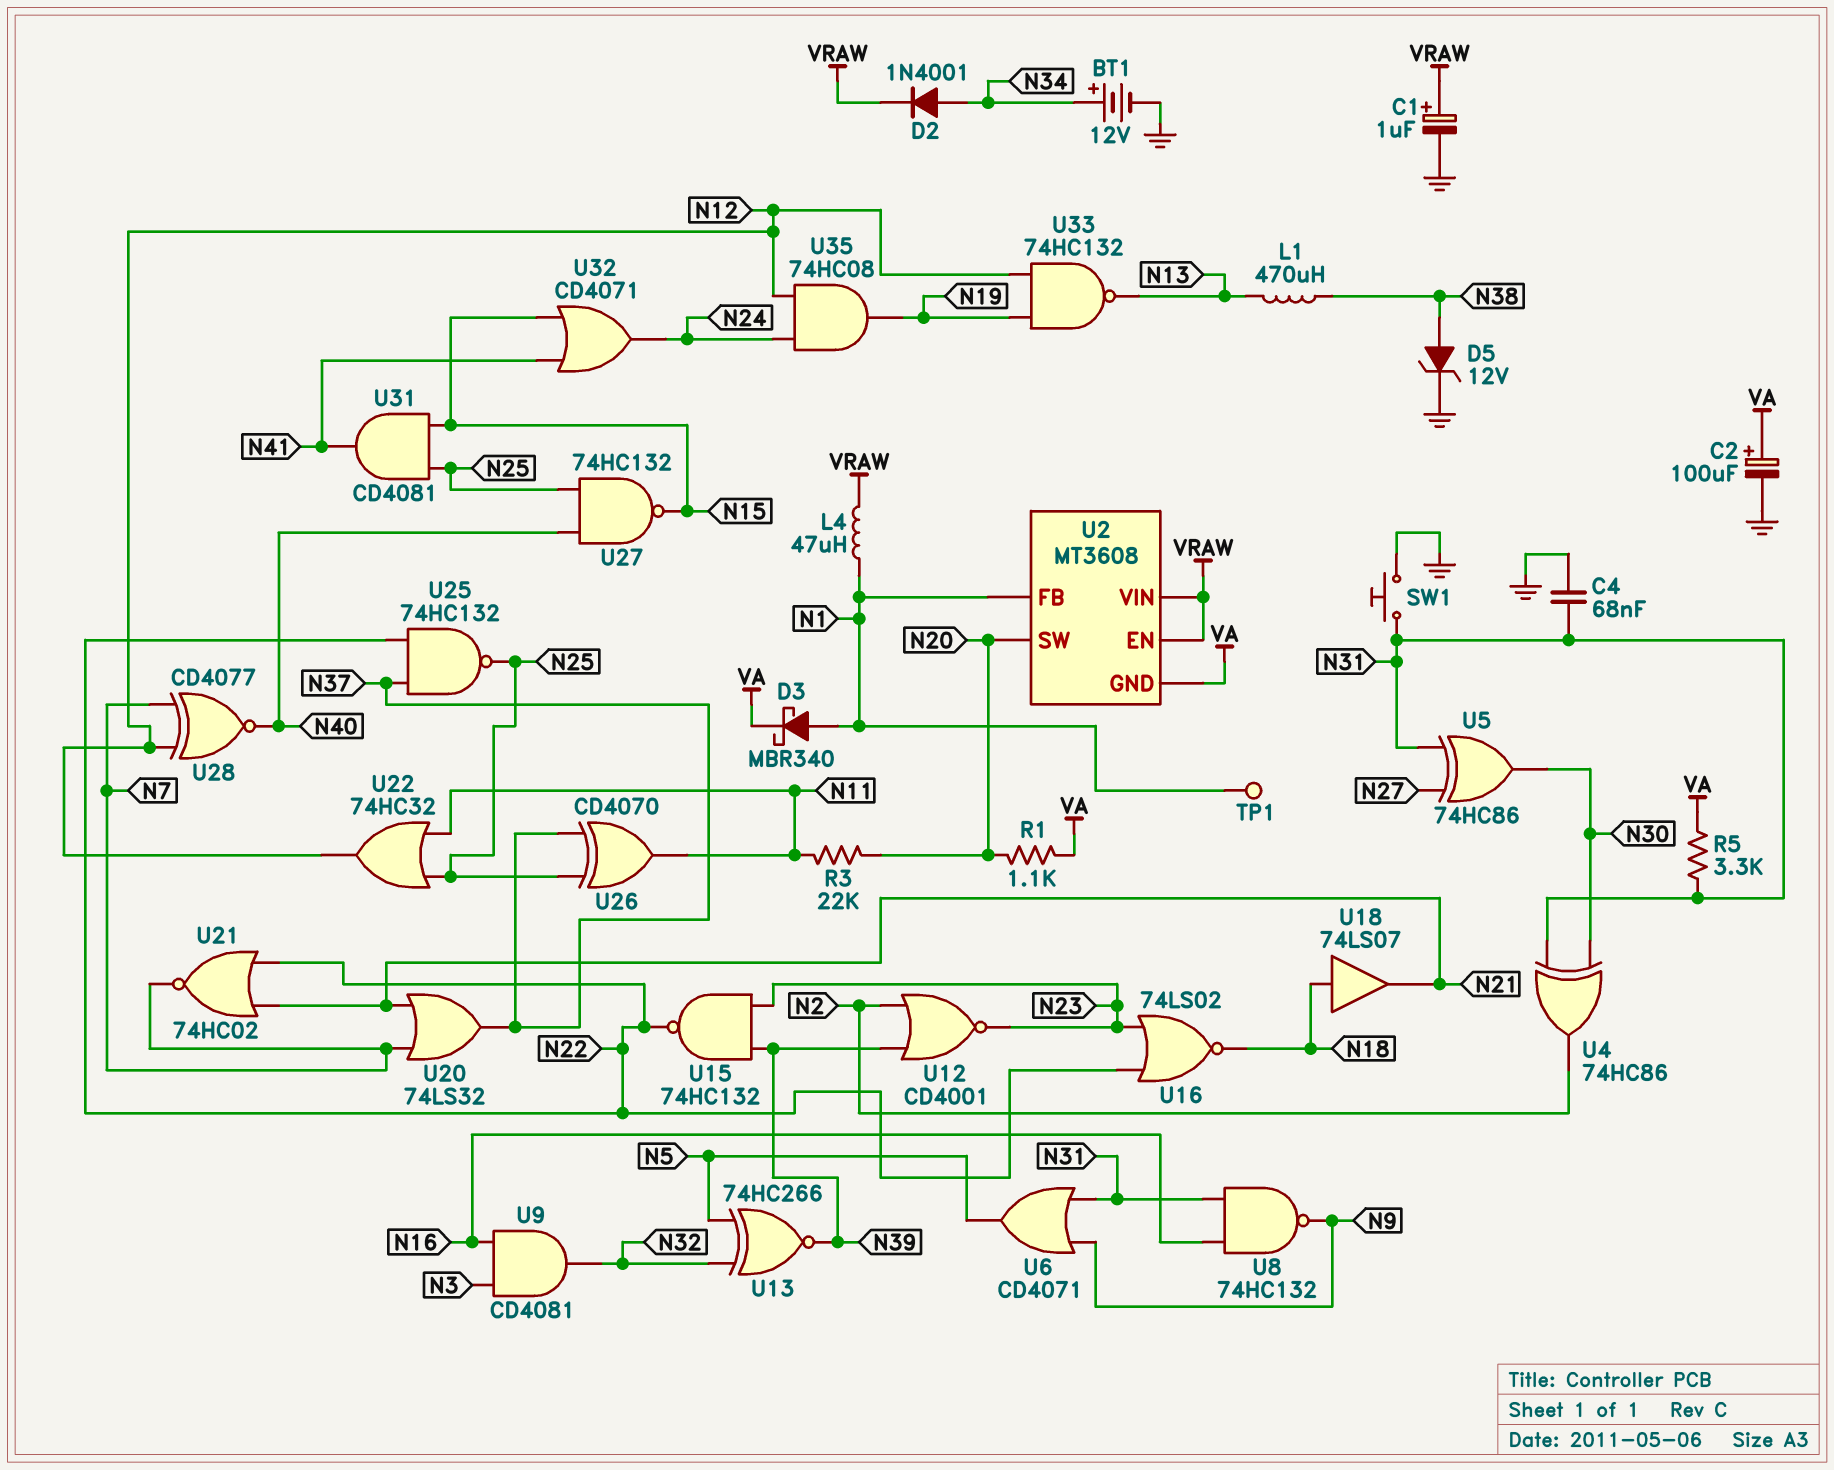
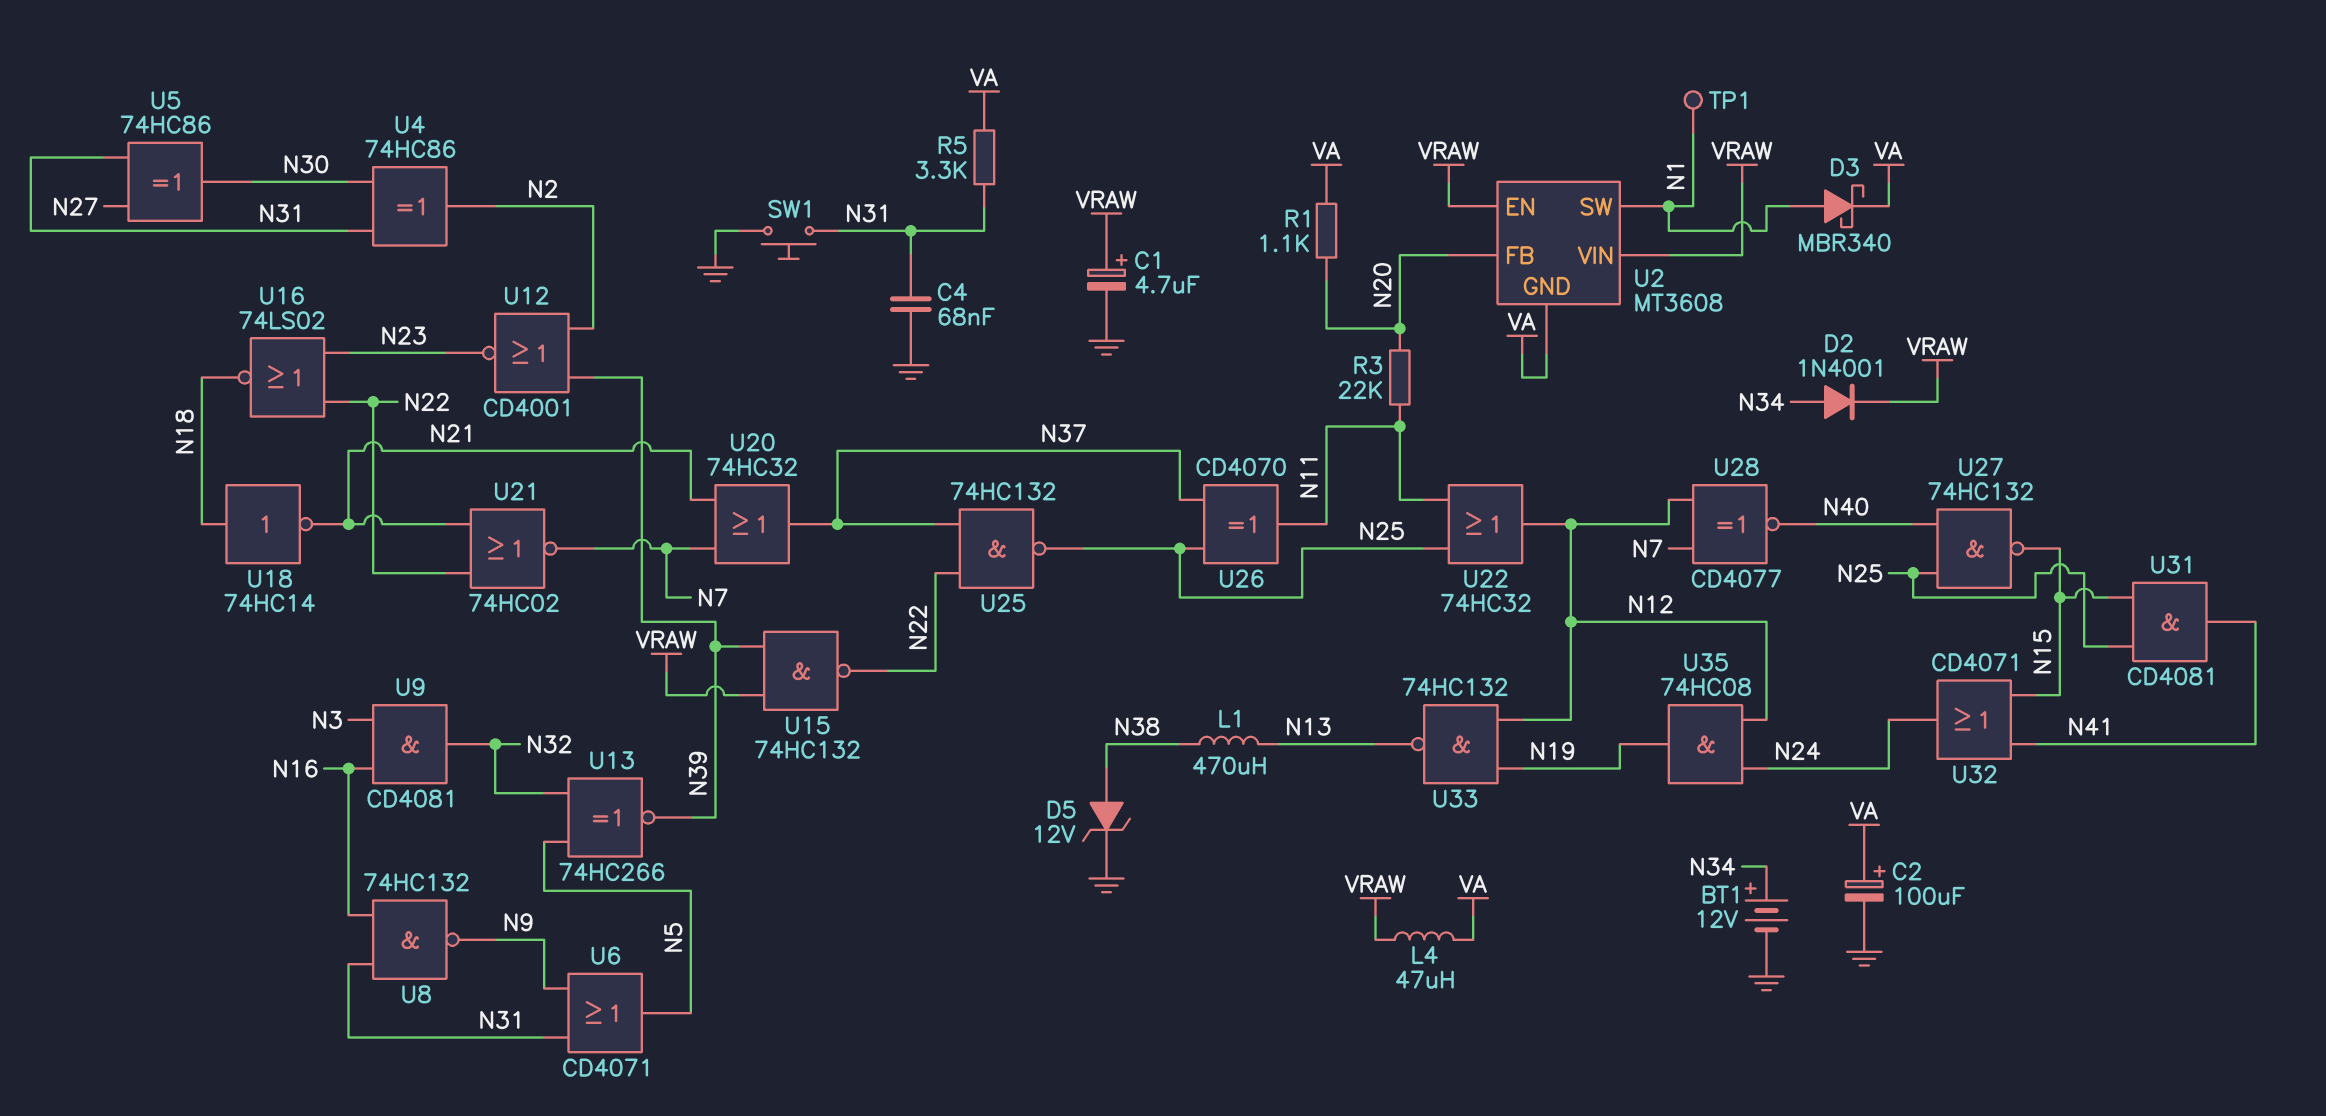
C1: 1uF (plus VRAW, minus GND) -> 4.7uF (plus VRAW, minus GND)
L4: 47uH (N1, VRAW) -> 47uH (VA, VRAW)
U2 pin FB: N1 -> N20
U2 pin SW: N20 -> N1
U15: NAND 74HC132 (in N23, in N39, out N22) -> NAND 74HC132 (in N39, in VRAW, out N22)
U18: buffer 74LS07 (in N18, out N21) -> NOT 74HC14 (in N18, out N21)
U20: OR 74LS32 (in N7, in N21, out N37) -> OR 74HC32 (in N7, in N21, out N37)

